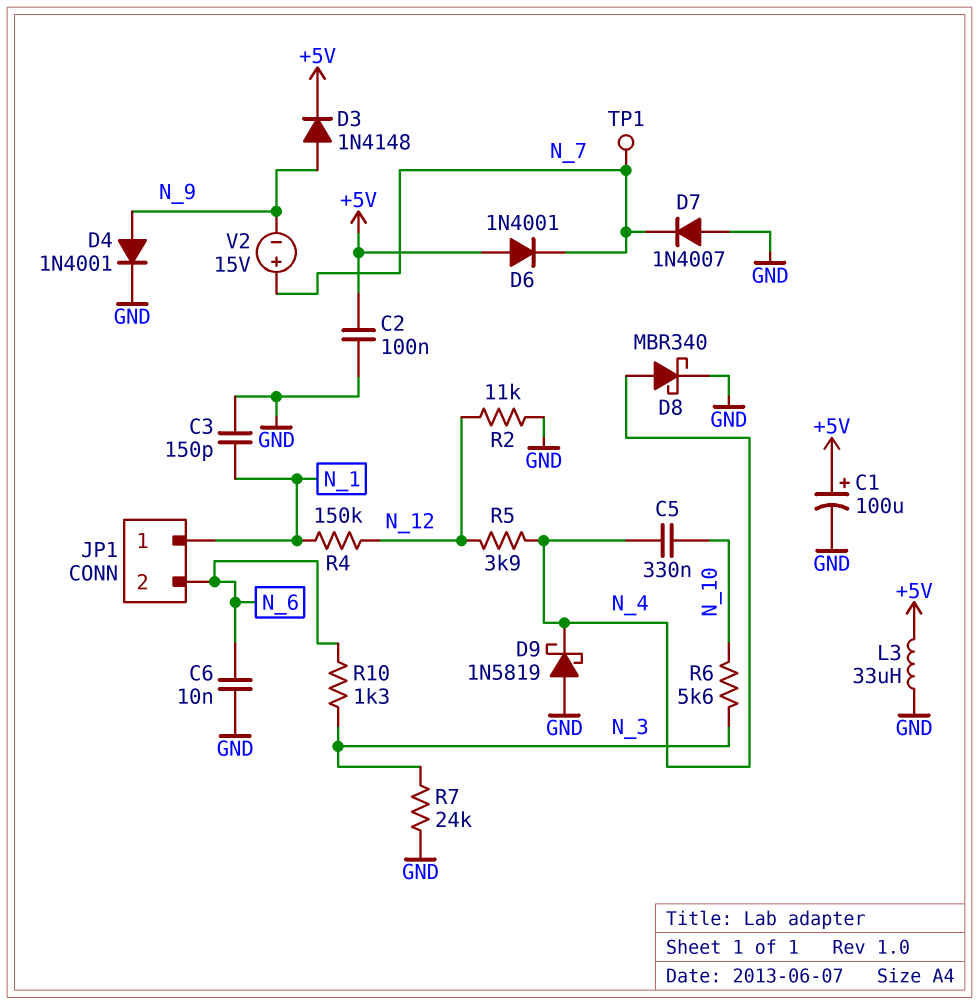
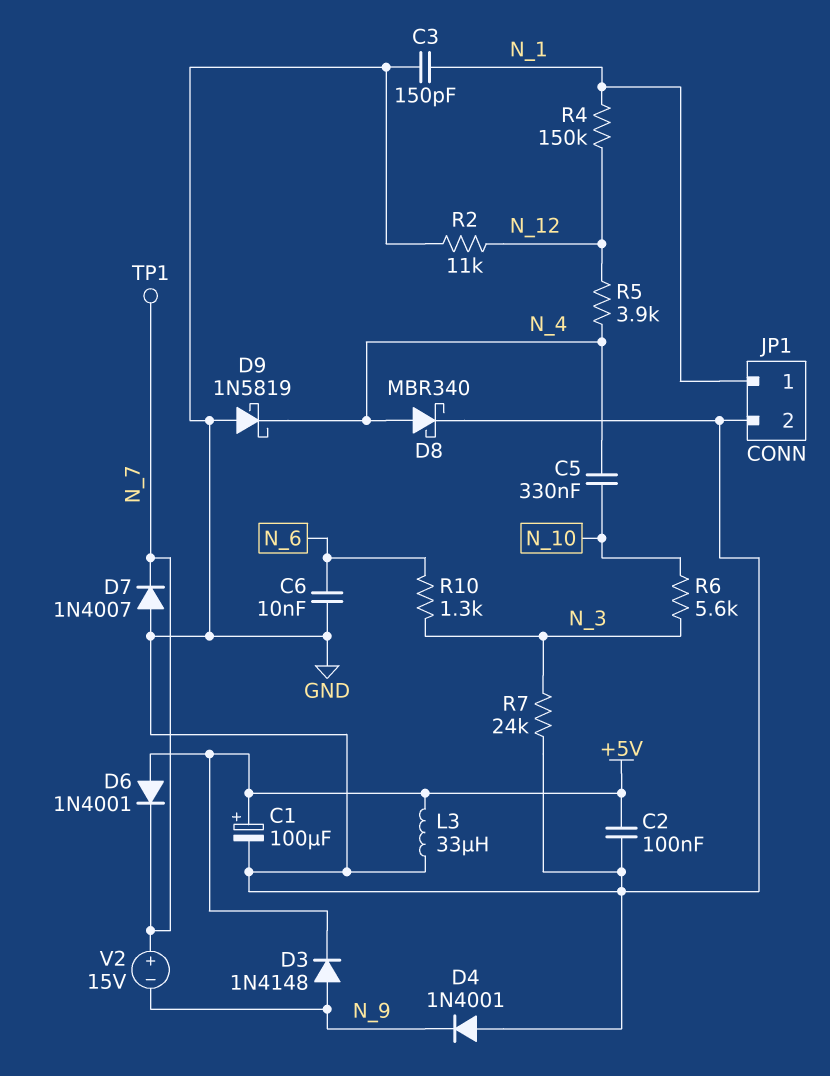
D4: diode 1N4001 (A N_9, K GND) -> diode 1N4001 (A GND, K N_9)
JP1 pin 2: N_6 -> GND

